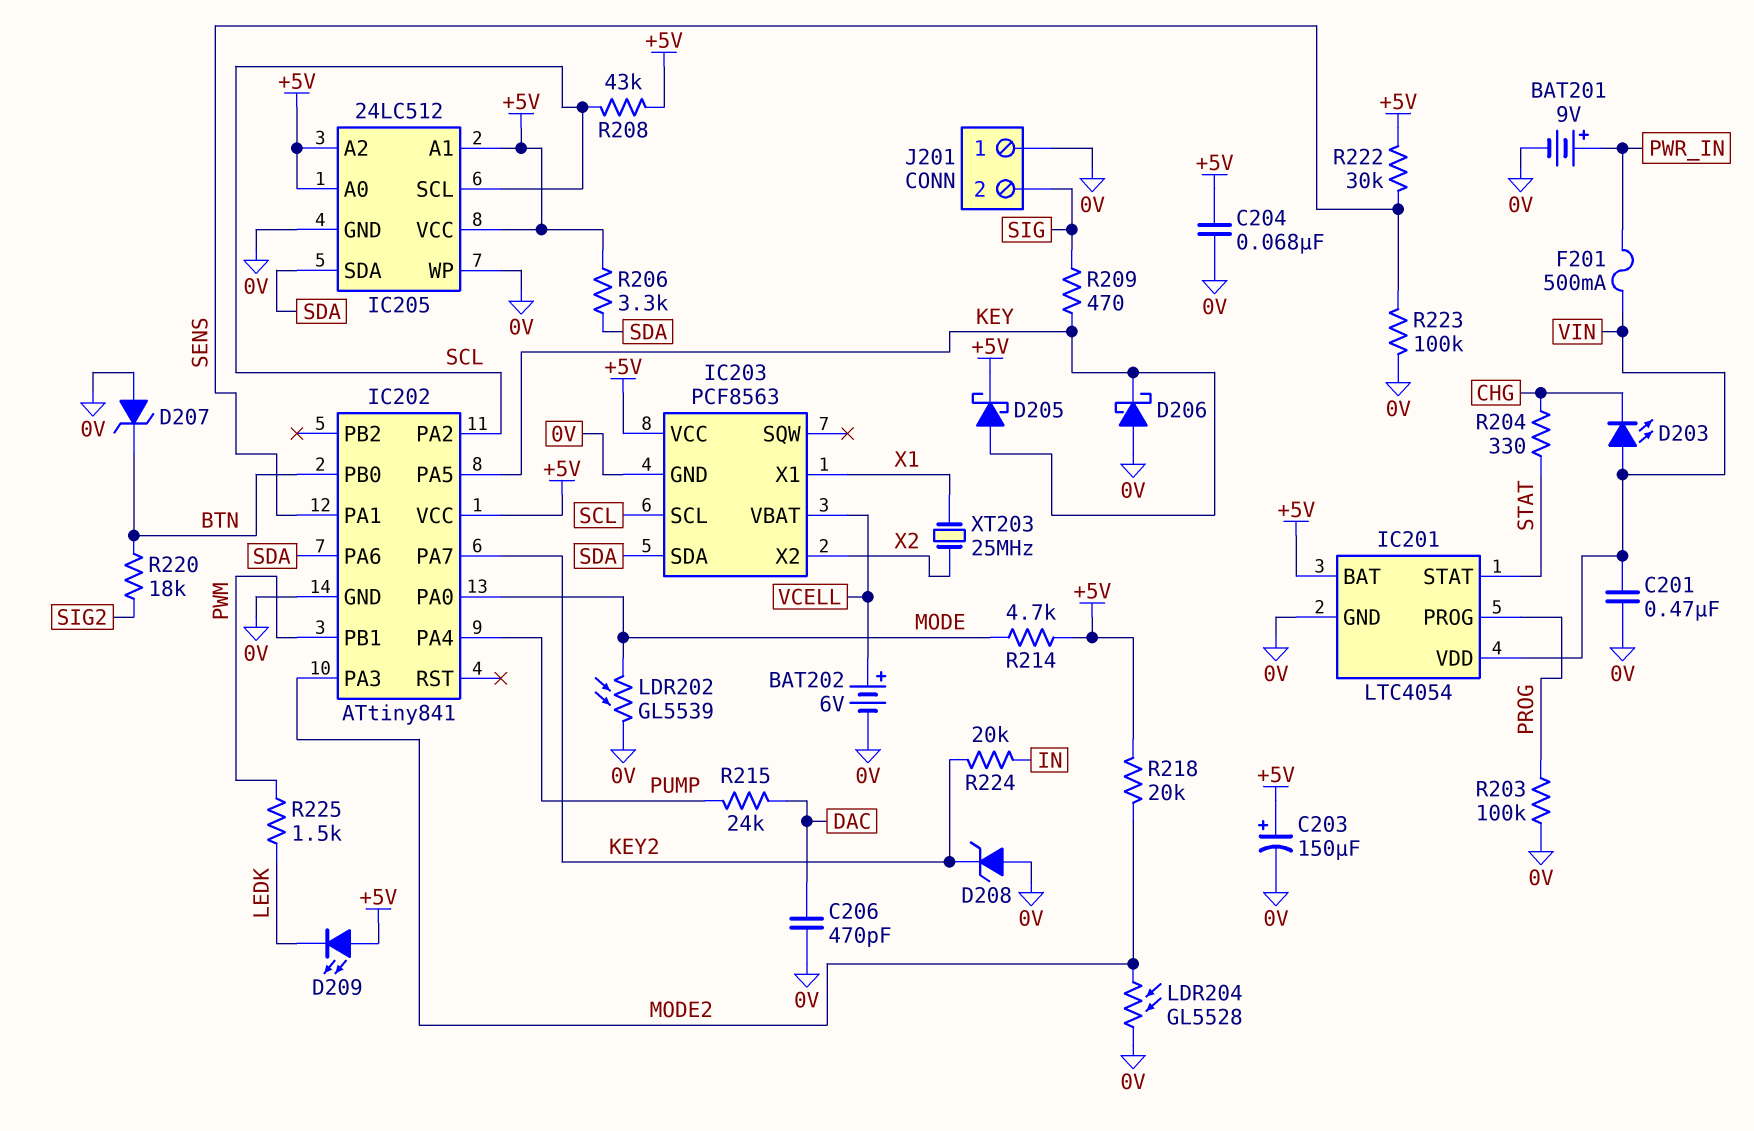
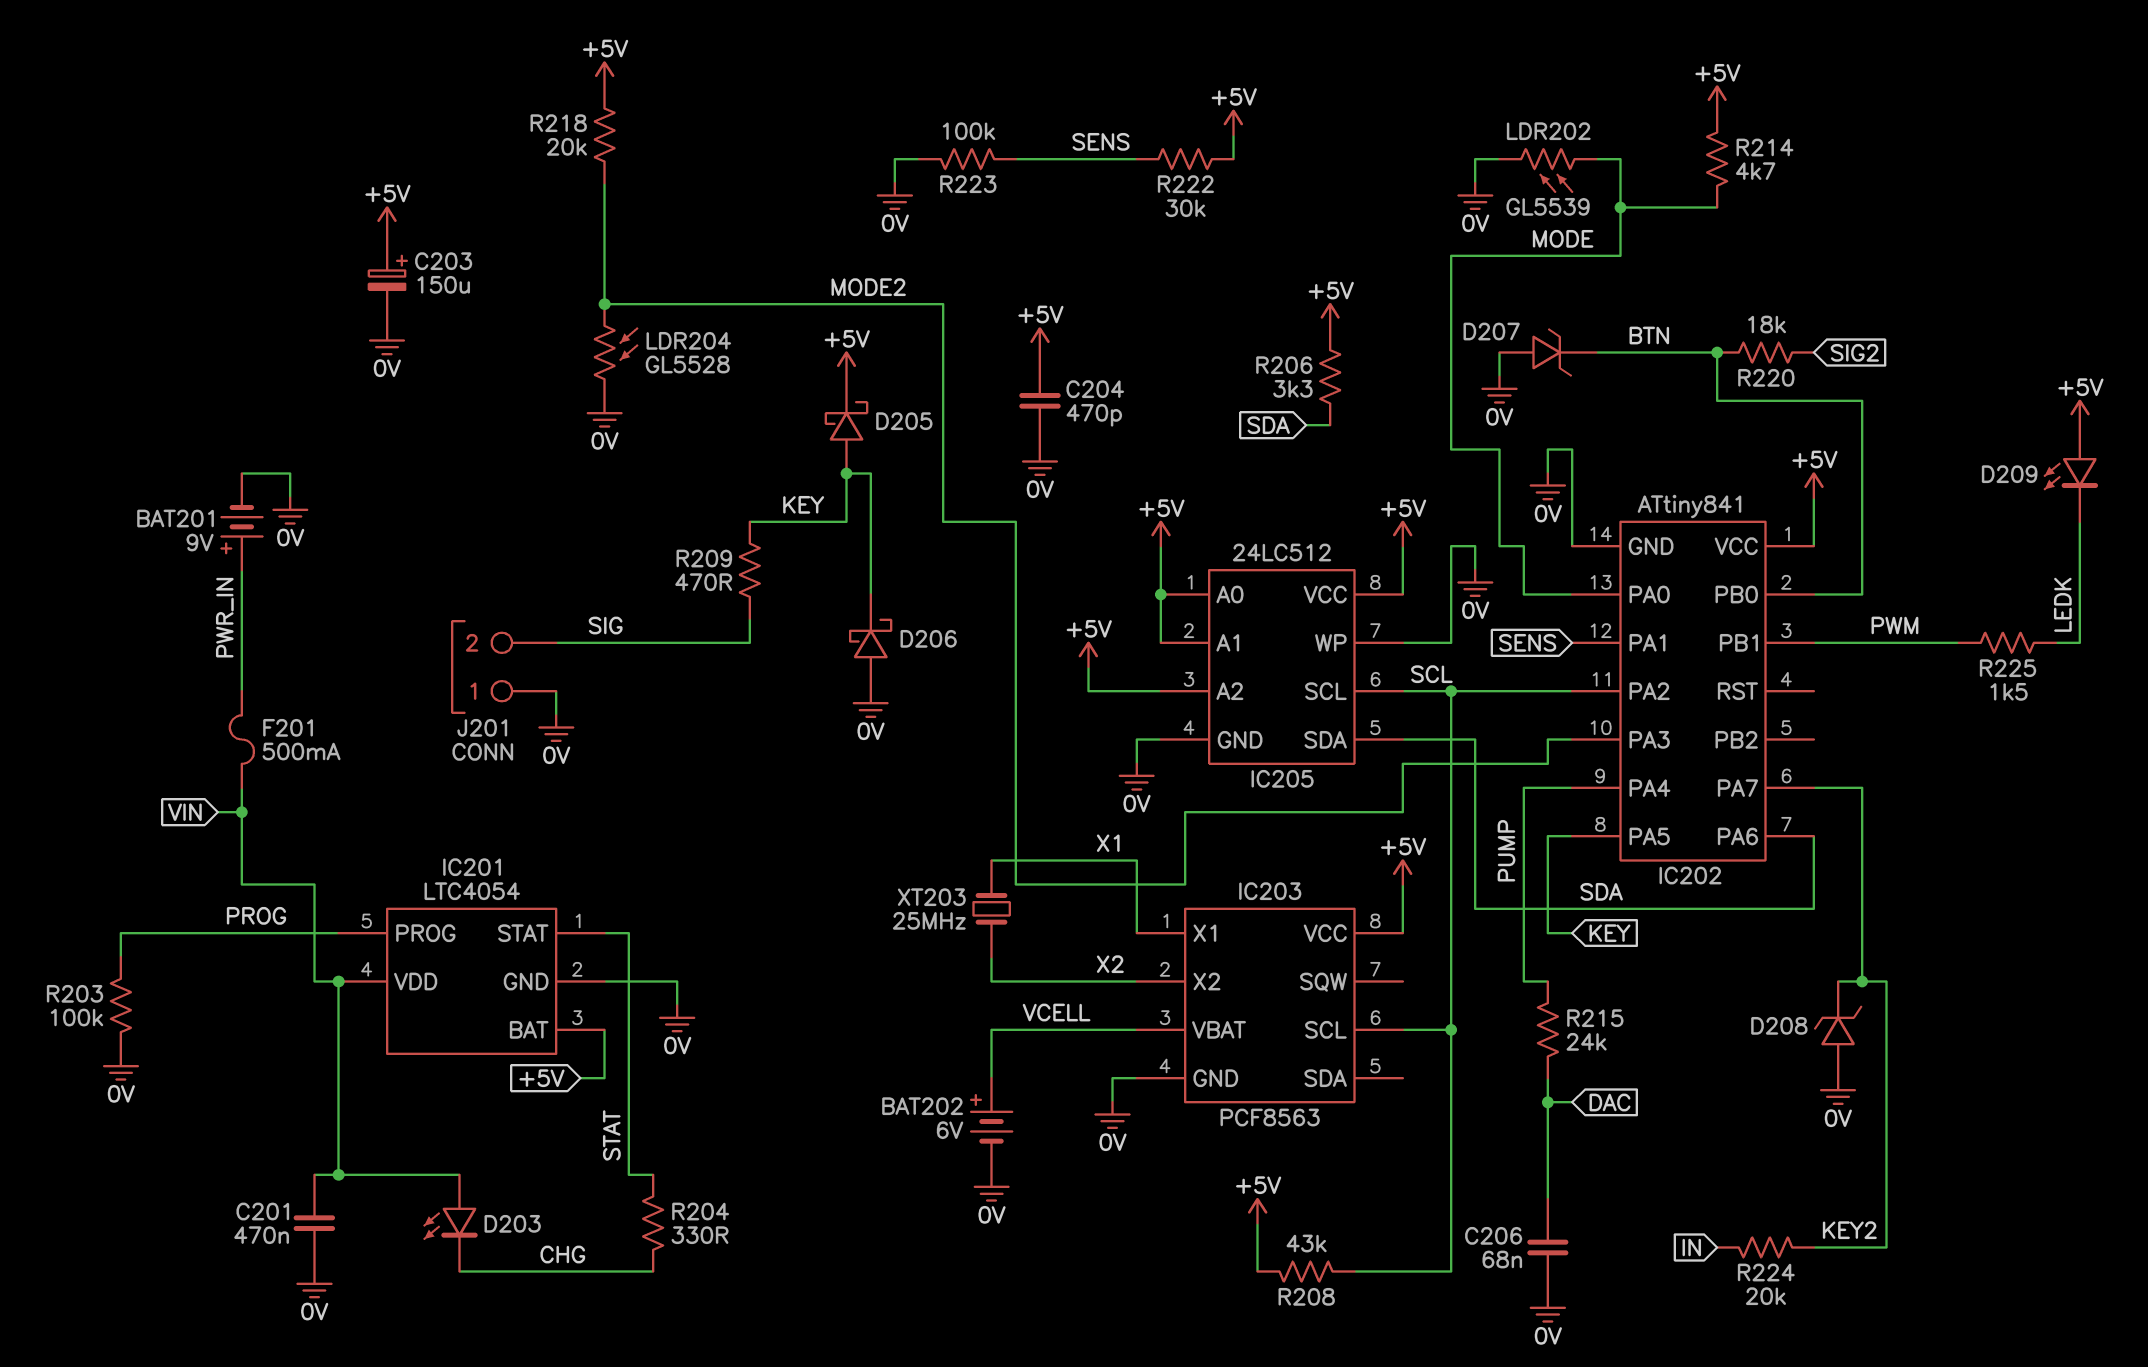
C204: 68nF (+5V, 0V) -> 470pF (+5V, 0V)
C206: 470pF (0V, DAC) -> 68nF (0V, DAC)
IC203 pin SDA: SDA -> none

